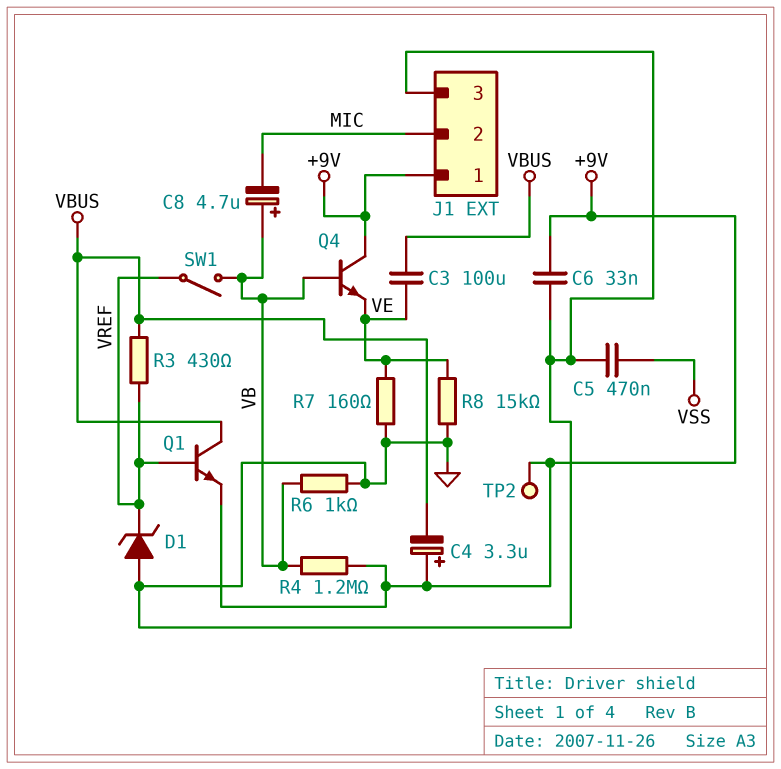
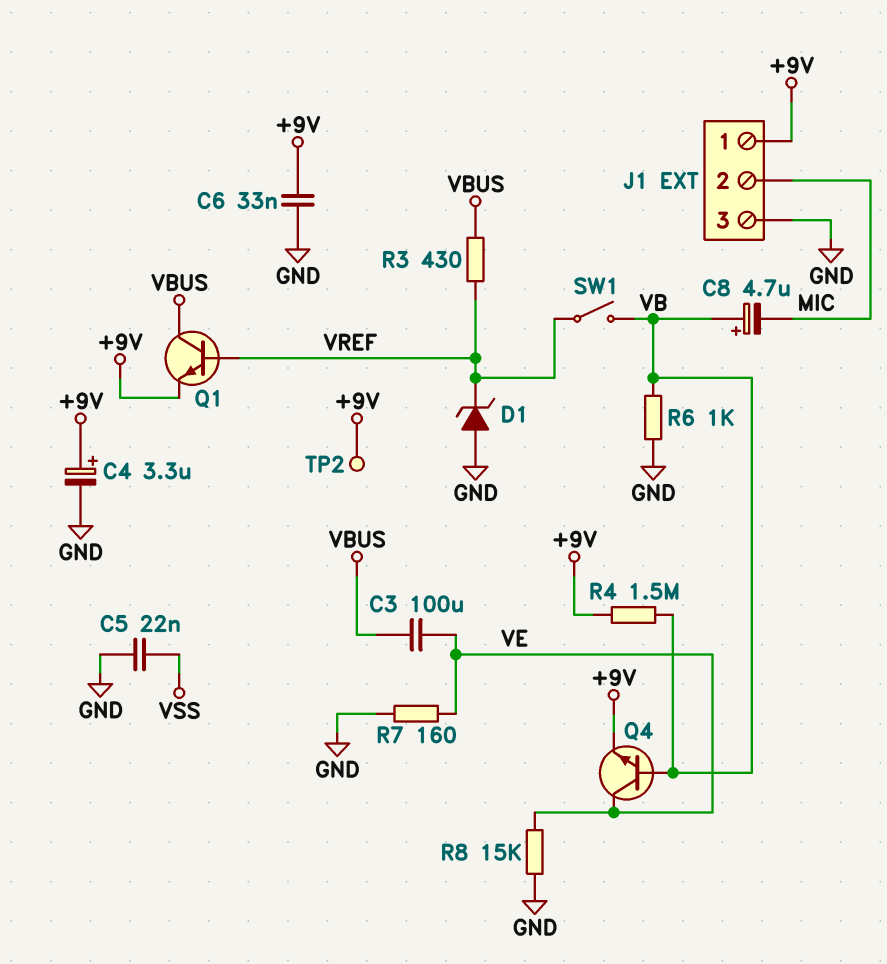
C4: 3.3uF (plus +9V, minus VBUS) -> 3.3uF (plus +9V, minus GND)
C5: 470nF (GND, VSS) -> 22nF (GND, VSS)
Q4: NPN (B VB, C +9V, E VE) -> NPN (B VB, C VE, E +9V)
R4: 1.2M (+9V, VB) -> 1.5M (+9V, VB)

